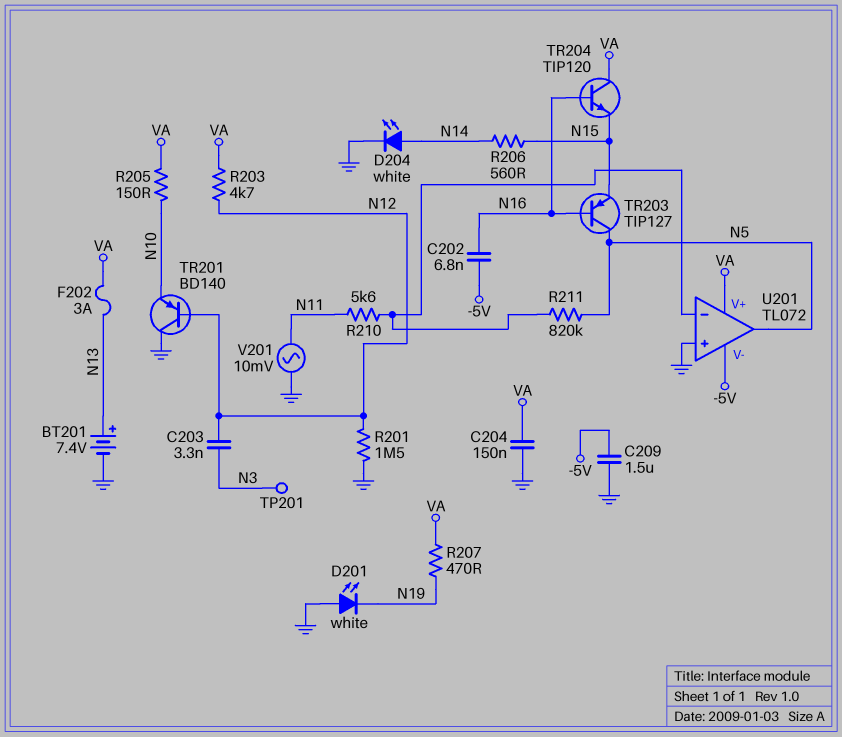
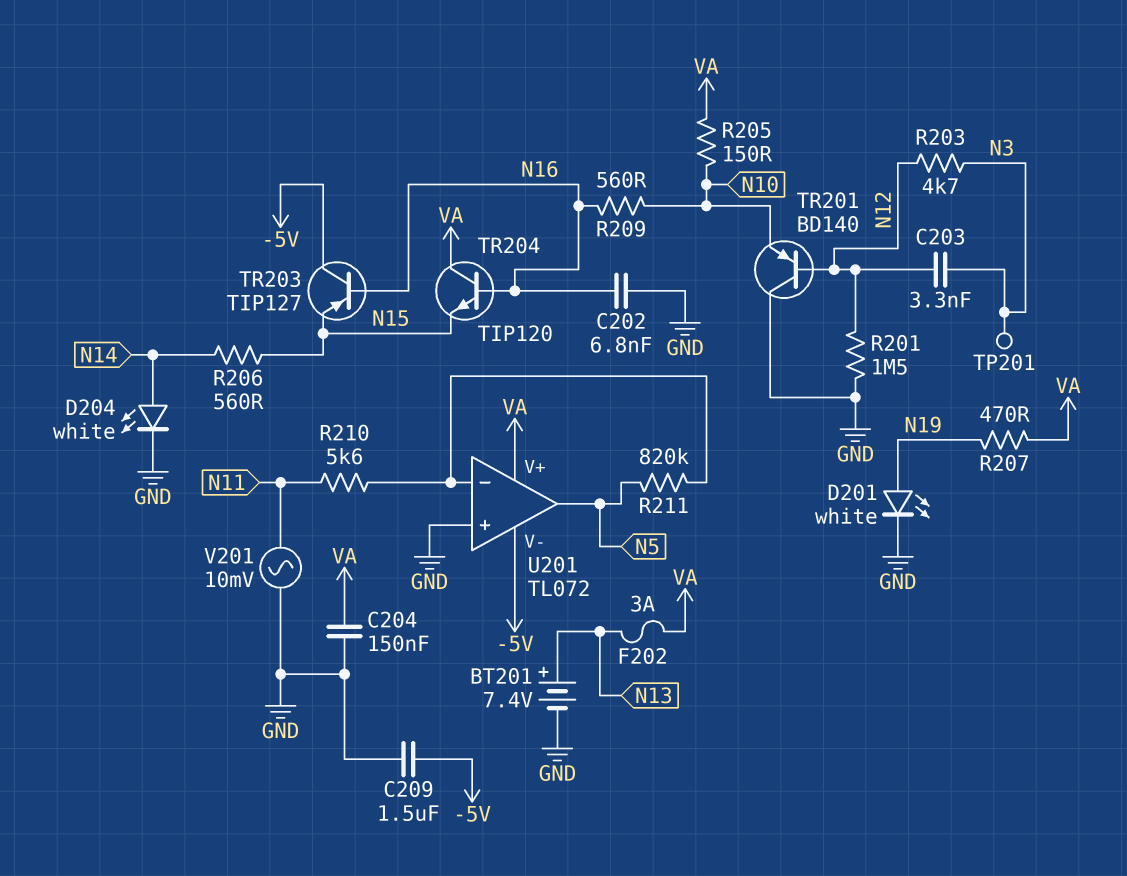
C202: 6.8nF (-5V, N16) -> 6.8nF (GND, N16)
D201: LED white (A GND, K N19) -> LED white (A N19, K GND)
R203: 4.7k (N12, VA) -> 4.7k (N3, N12)
R209: none -> 560 (N10, N16)
TR203: PNP TIP127 (B N16, C N5, E N15) -> PNP TIP127 (B N16, C -5V, E N15)

